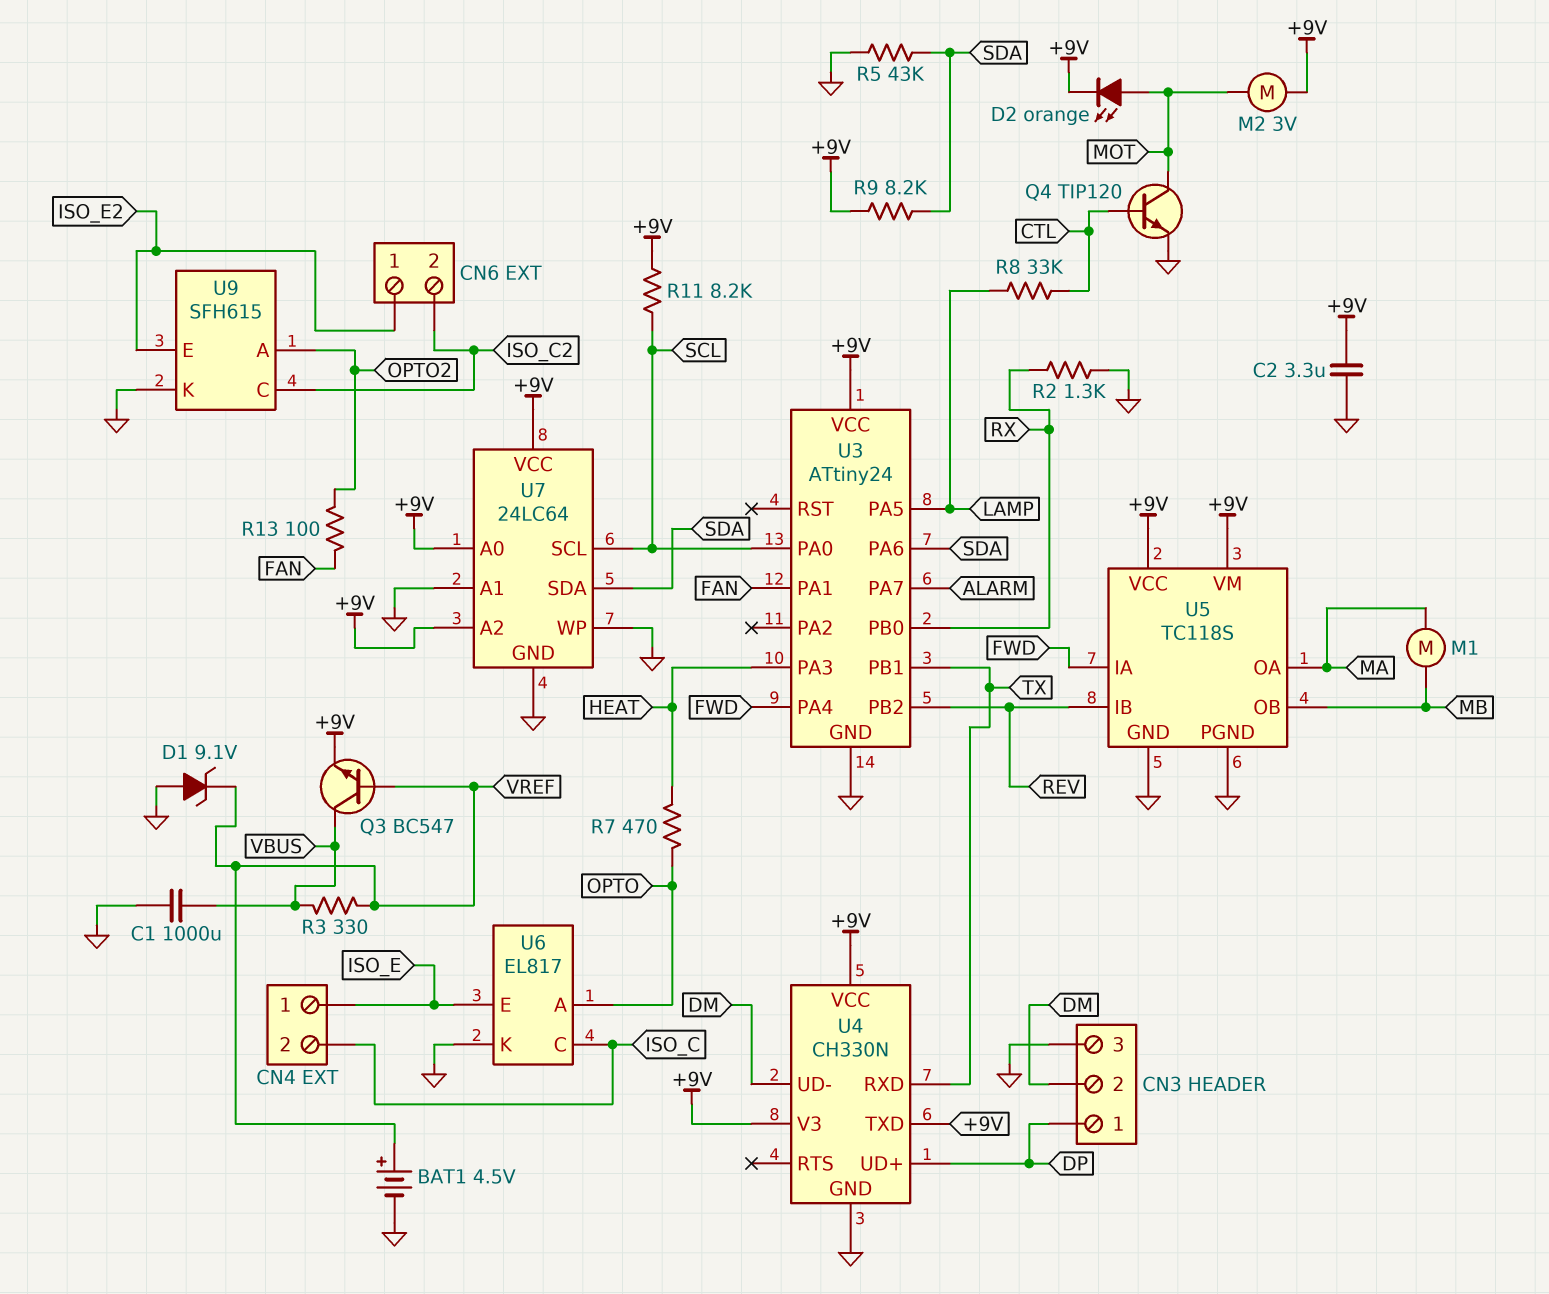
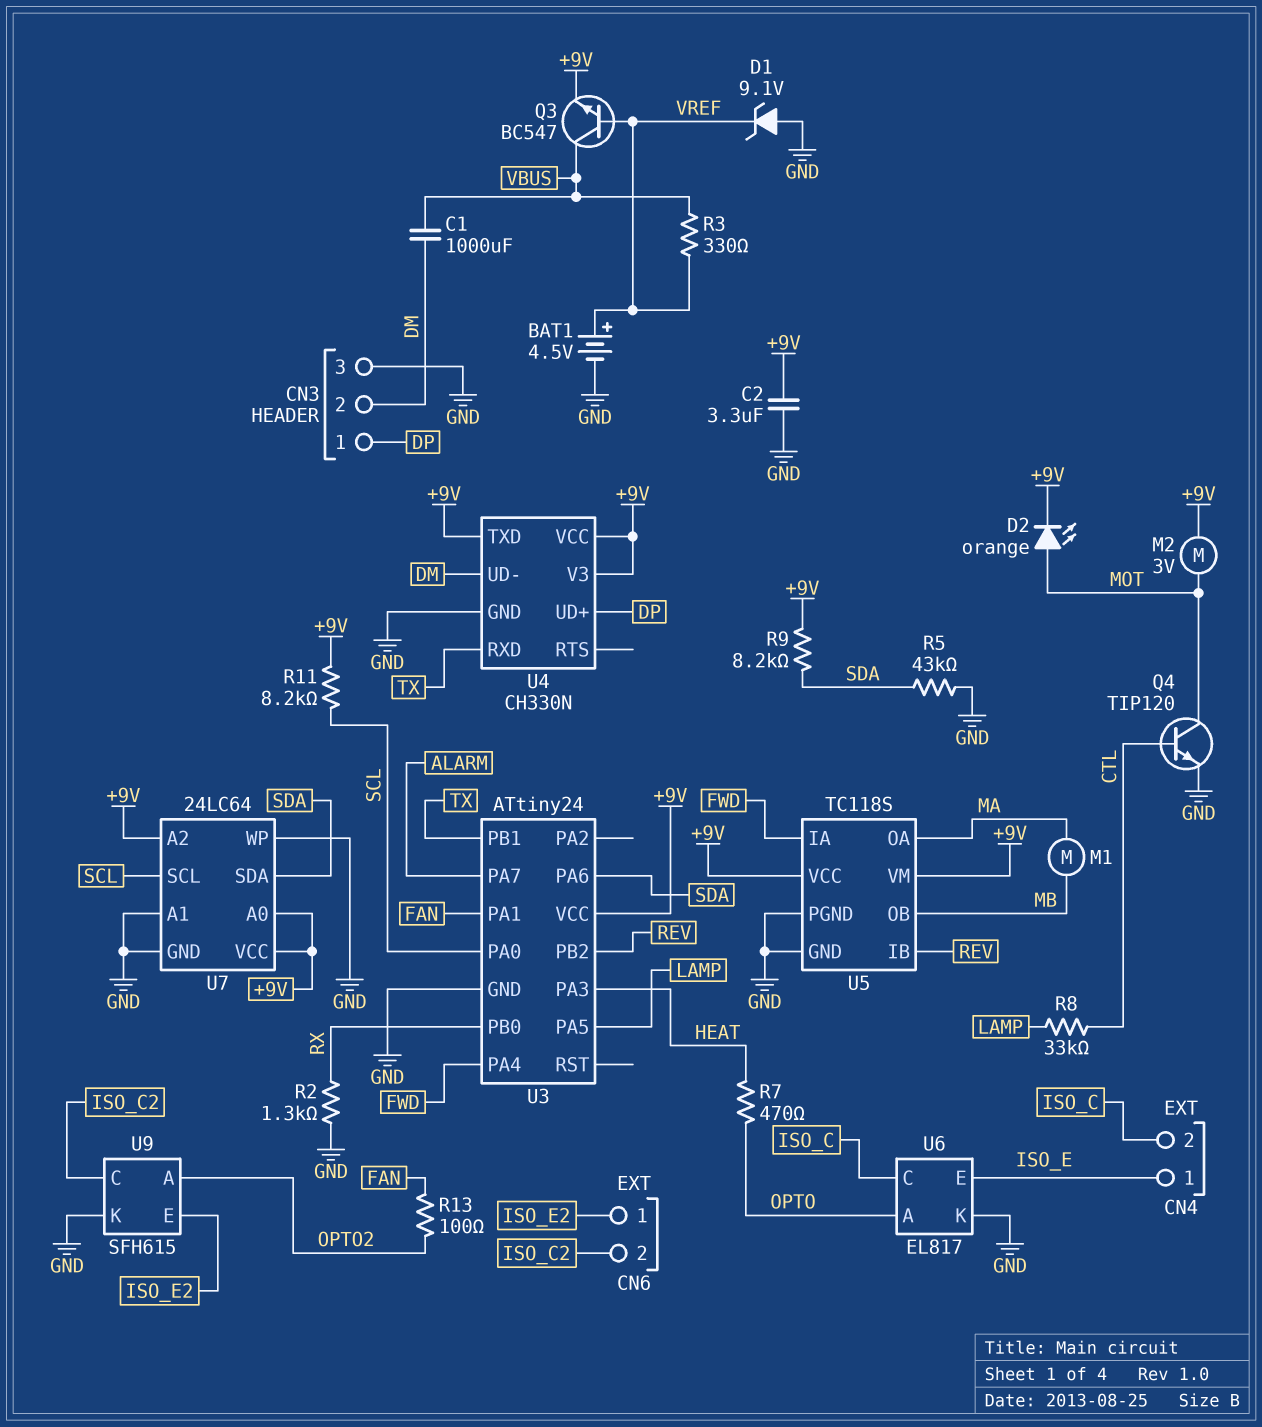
C1: 1000uF (GND, VBUS) -> 1000uF (DM, VBUS)

